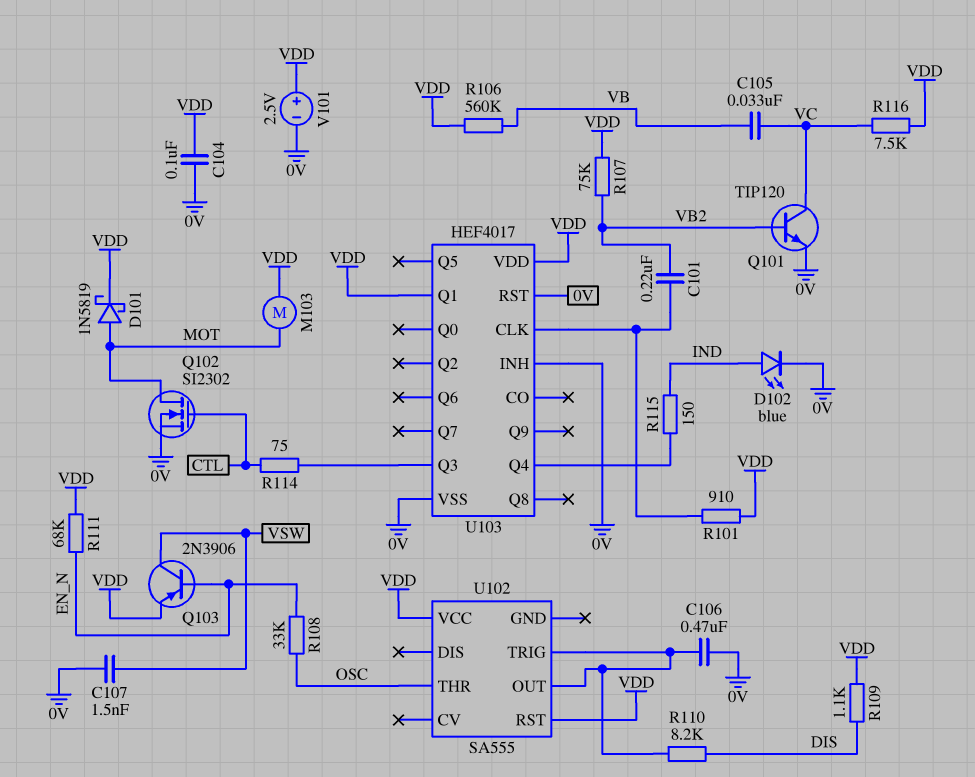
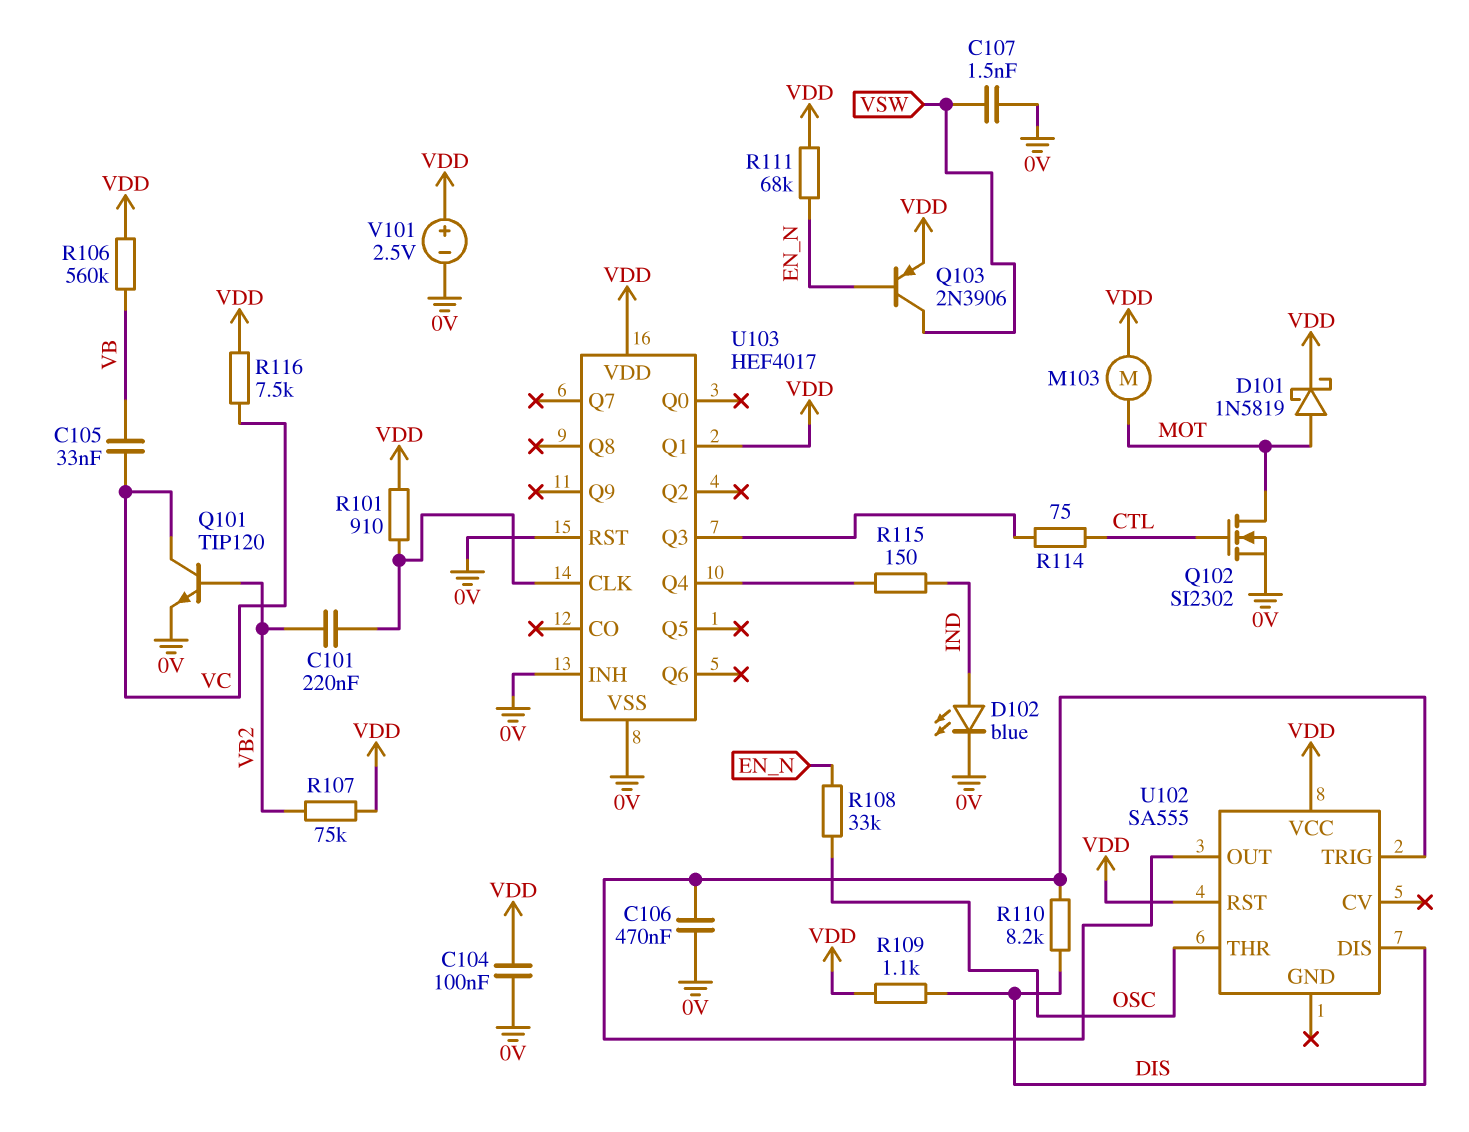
U102 pin DIS: none -> DIS

